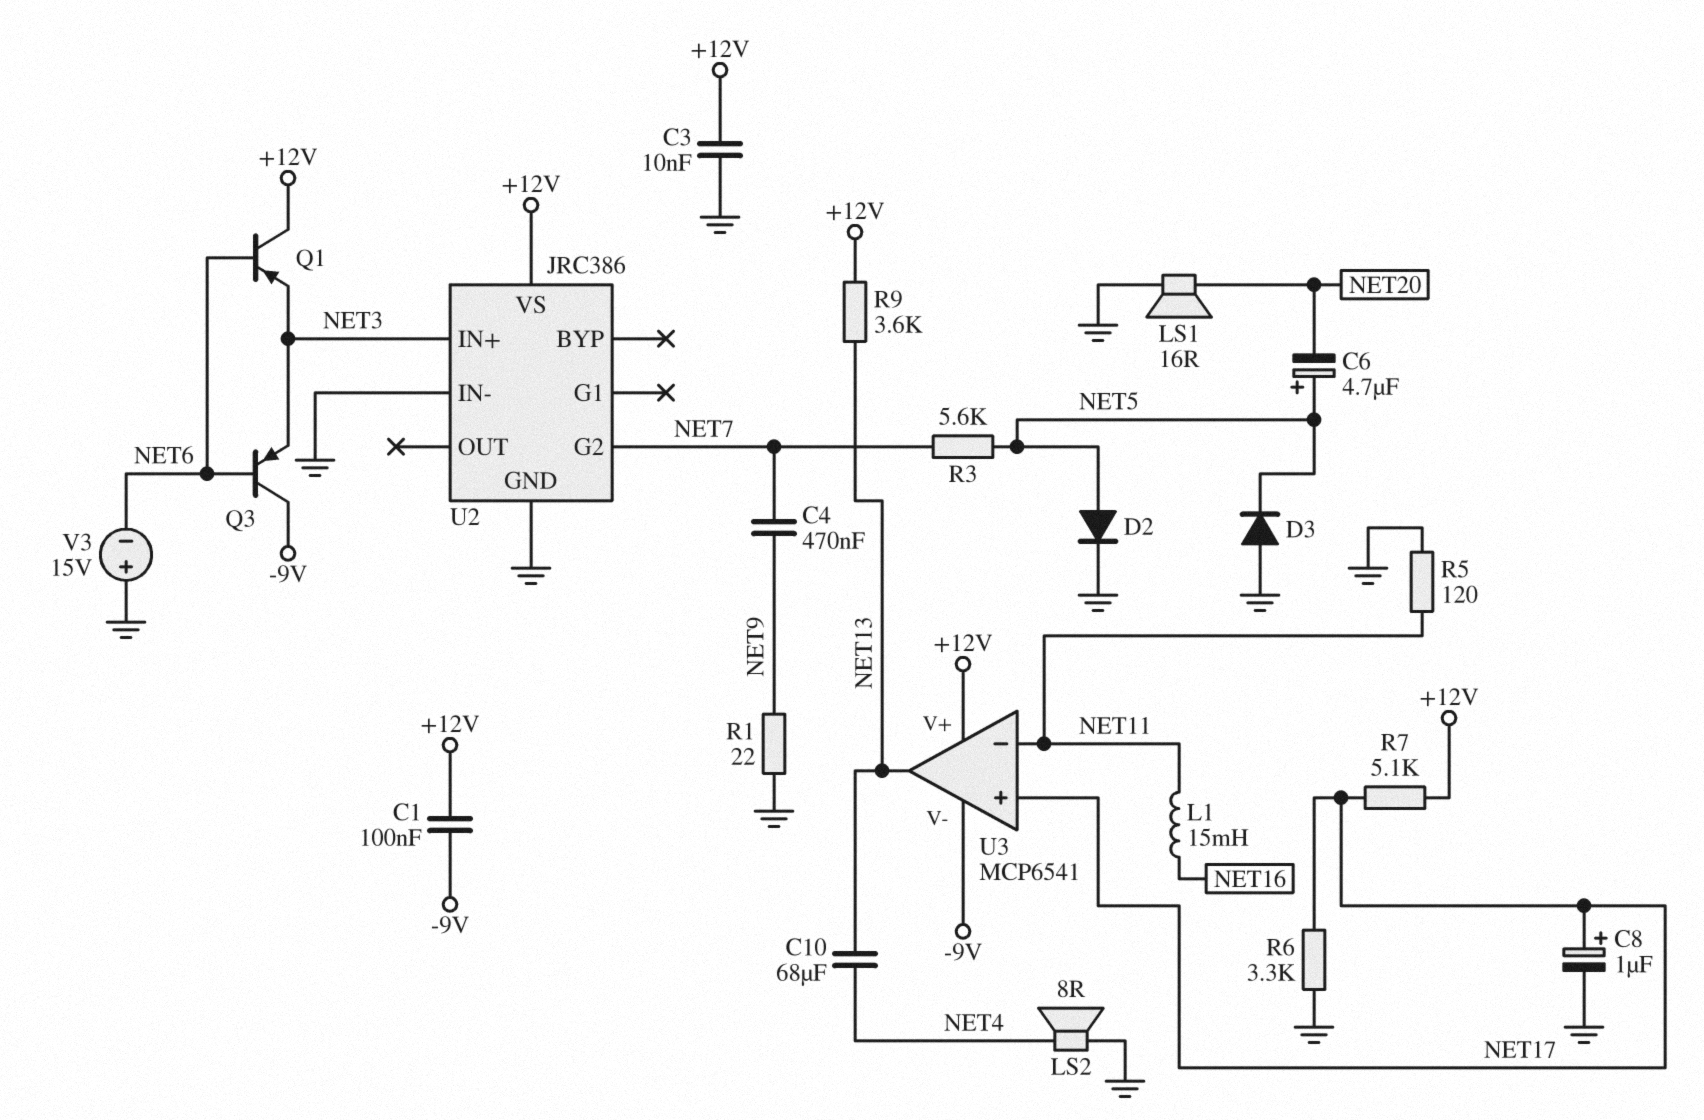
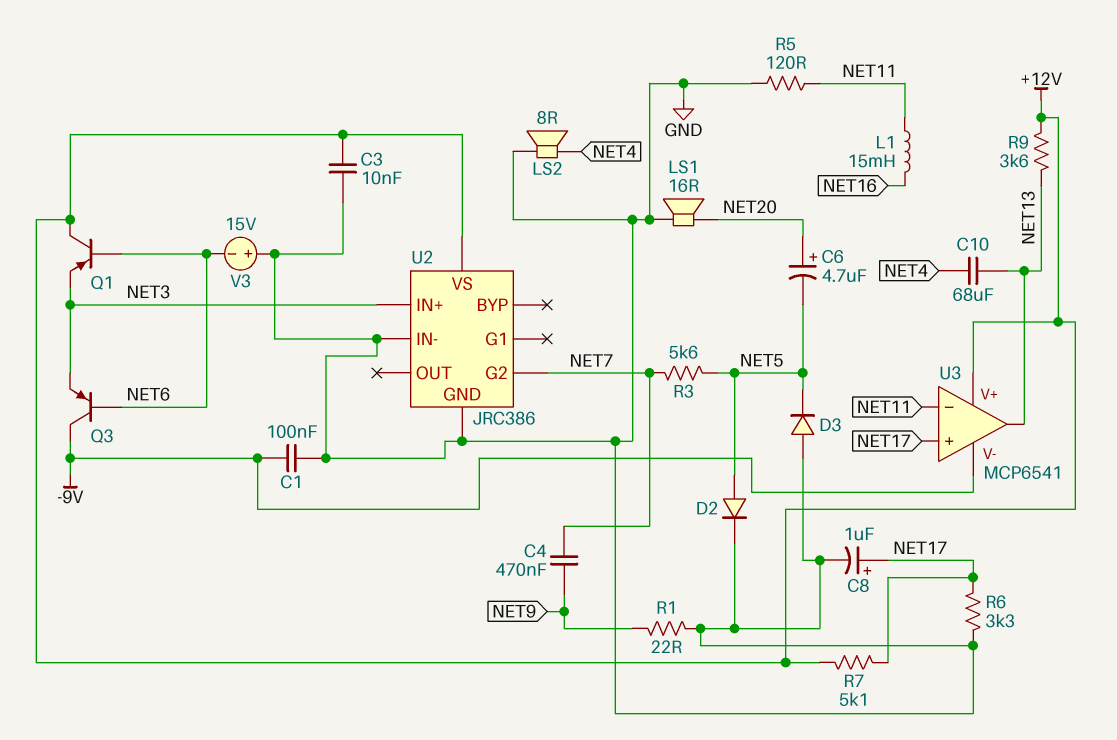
C1: 100nF (+12V, -9V) -> 100nF (-9V, GND)
C6: 4.7uF (plus NET5, minus NET20) -> 4.7uF (plus NET20, minus NET5)

